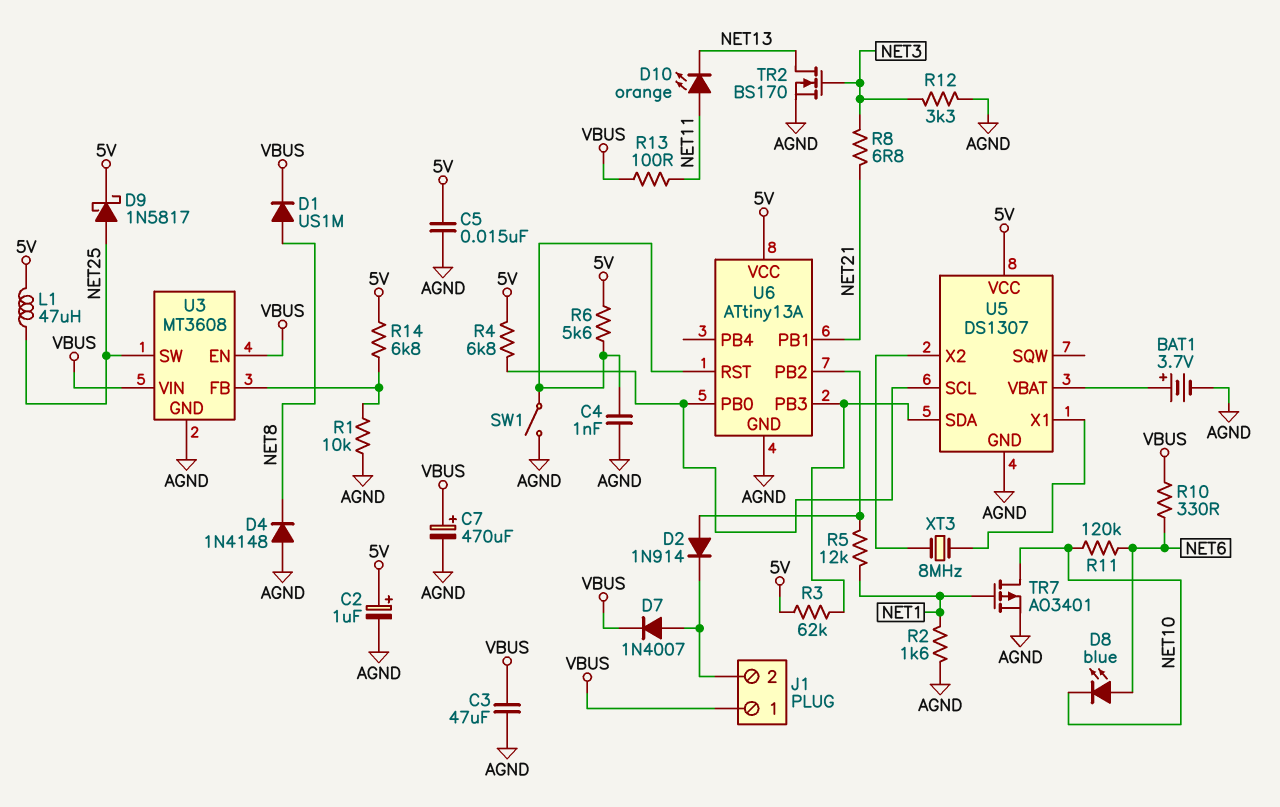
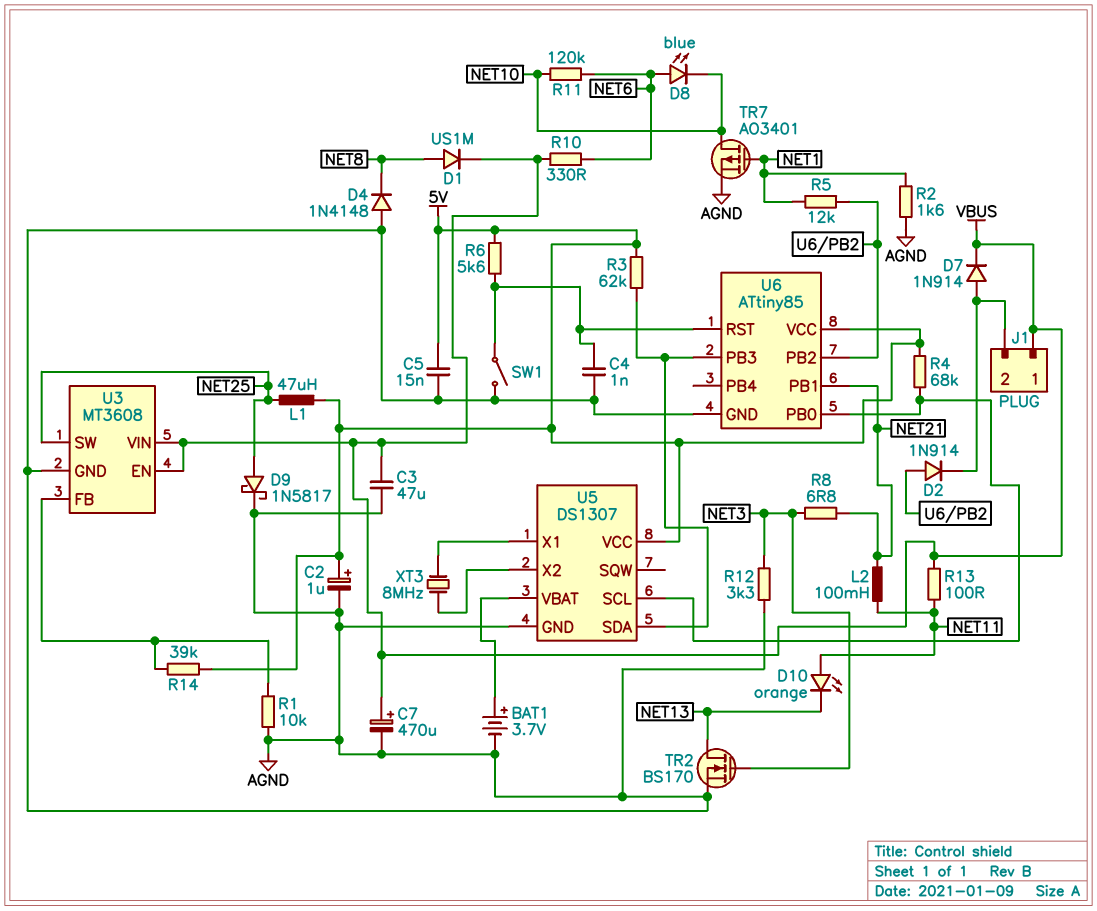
D7: diode 1N4007 (A J1/2, K VBUS) -> diode 1N914 (A J1/2, K VBUS)
D9: schottky 1N5817 (A NET25, K 5V) -> schottky 1N5817 (A NET25, K AGND)
L2: none -> 100mH (NET11, NET21)
R4: 6.8k (5V, U5/SCL) -> 68k (5V, U5/SCL)
R14: 6.8k (5V, U3/FB) -> 39k (5V, U3/FB)
U6: ATtiny13A -> ATtiny85

